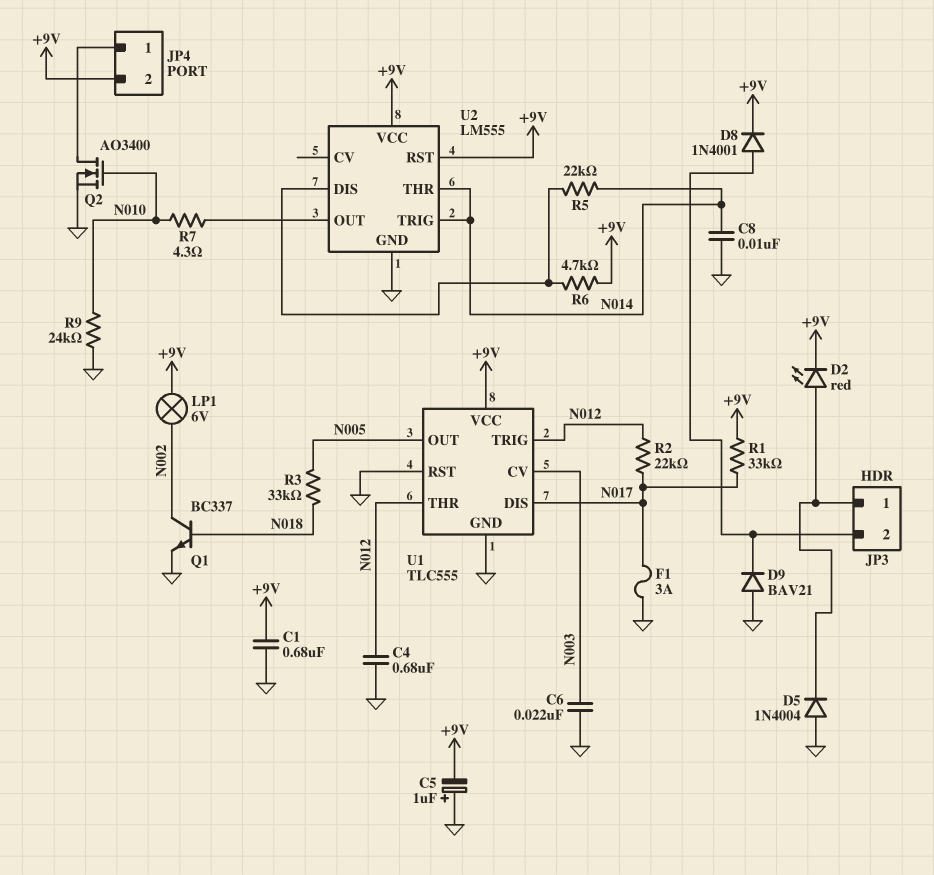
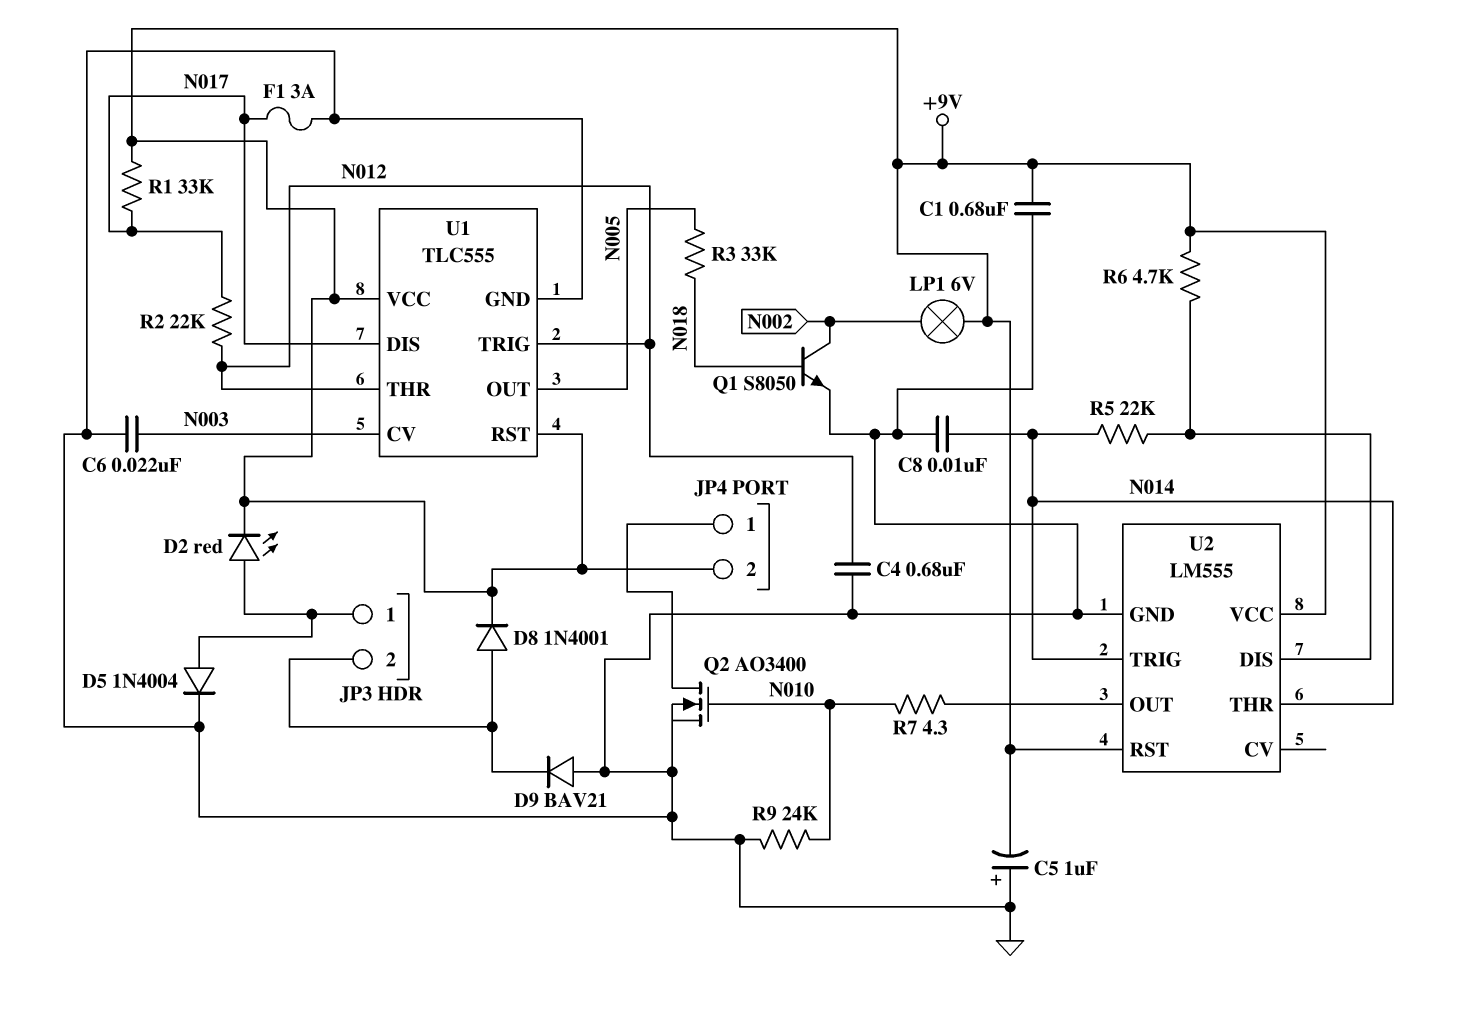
D5: diode 1N4004 (A GND, K JP3/1) -> diode 1N4004 (A JP3/1, K GND)
Q1: NPN BC337 (B N018, C N002, E GND) -> NPN S8050 (B N018, C N002, E GND)
U1 pin RST: GND -> +9V

